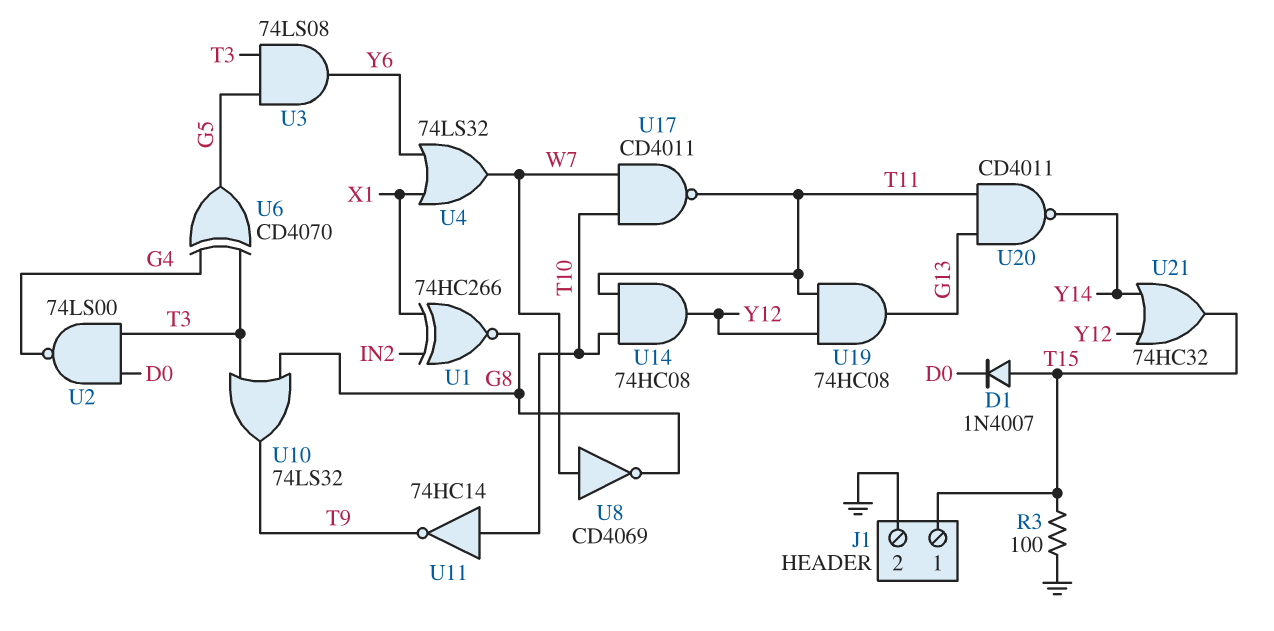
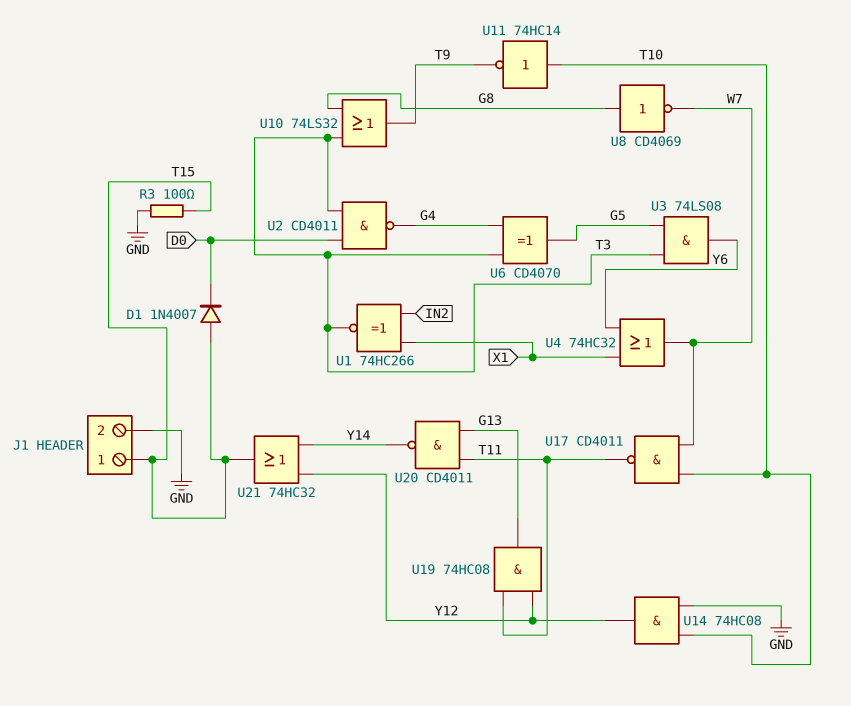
U1: XNOR 74HC266 (in IN2, in X1, out G8) -> XNOR 74HC266 (in IN2, in X1, out T3)
U2: NAND 74LS00 (in D0, in T3, out G4) -> NAND CD4011 (in D0, in T3, out G4)
U4: OR 74LS32 (in X1, in Y6, out W7) -> OR 74HC32 (in X1, in Y6, out W7)
U8: NOT CD4069 (in W7, out G8) -> NOT CD4069 (in G8, out W7)
U14: AND 74HC08 (in T10, in T11, out Y12) -> AND 74HC08 (in GND, in T10, out Y12)

